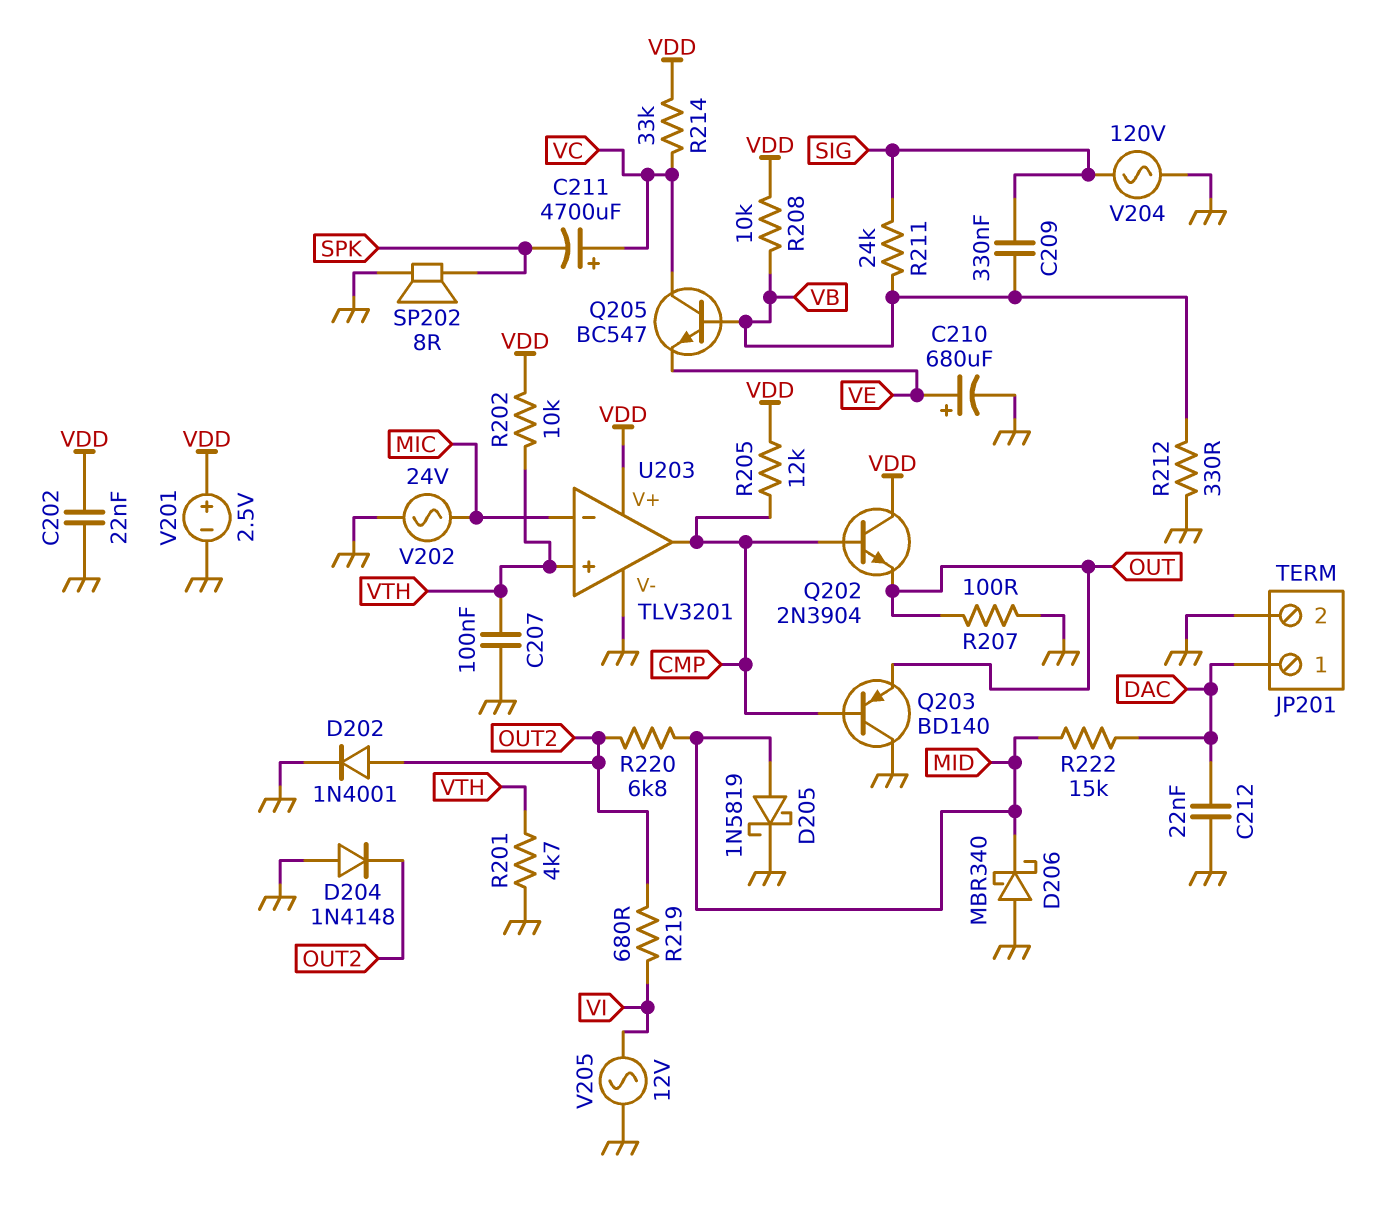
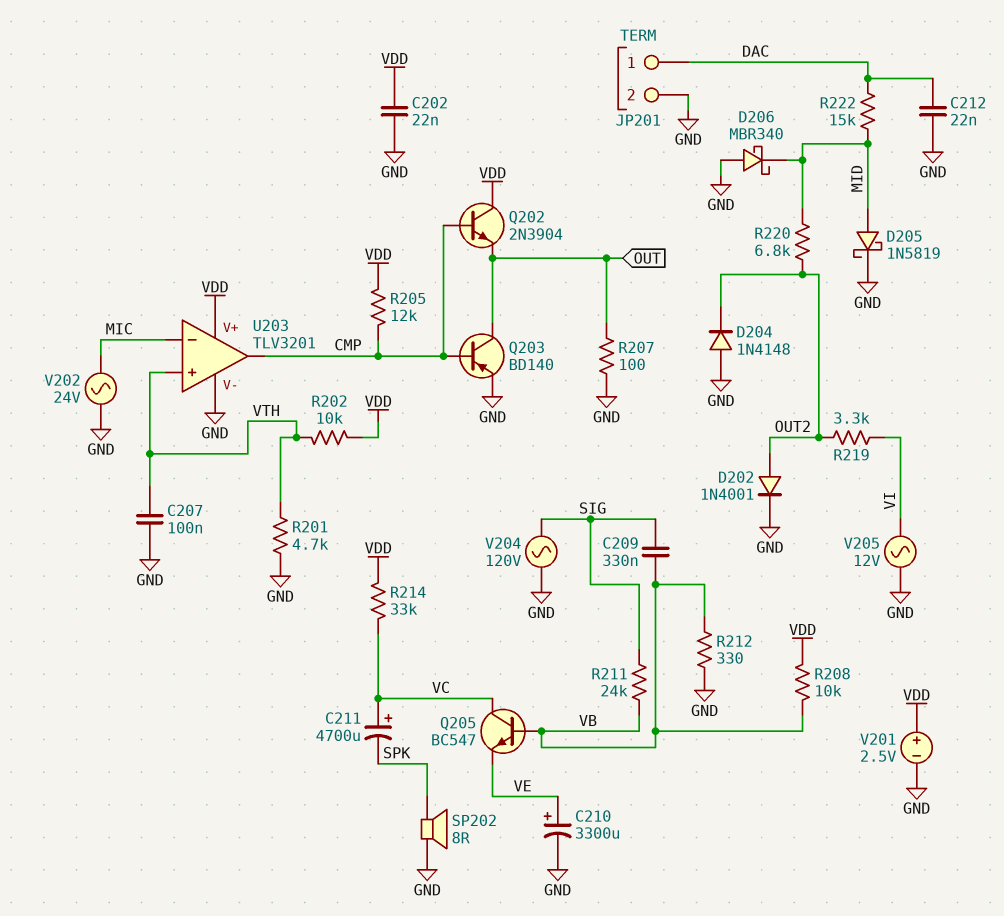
C210: 680uF (plus VE, minus GND) -> 3300uF (plus VE, minus GND)
Q203: PNP BD140 (B CMP, C GND, E OUT) -> PNP BD140 (B CMP, C OUT, E GND)
R219: 680 (OUT2, VI) -> 3.3k (OUT2, VI)

